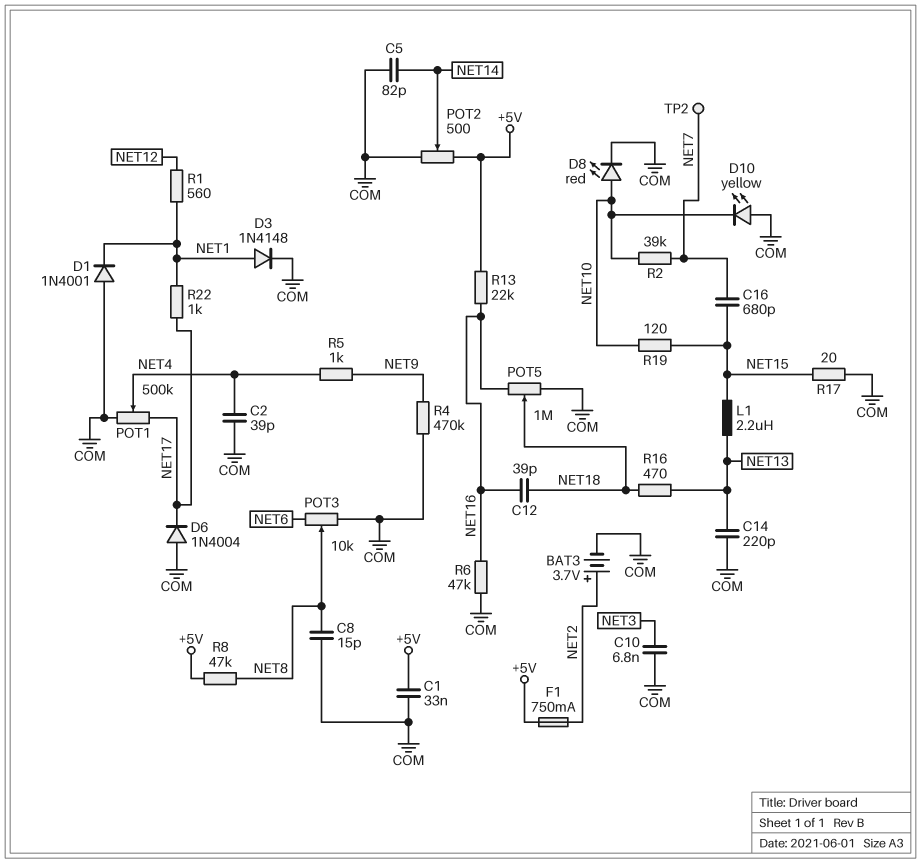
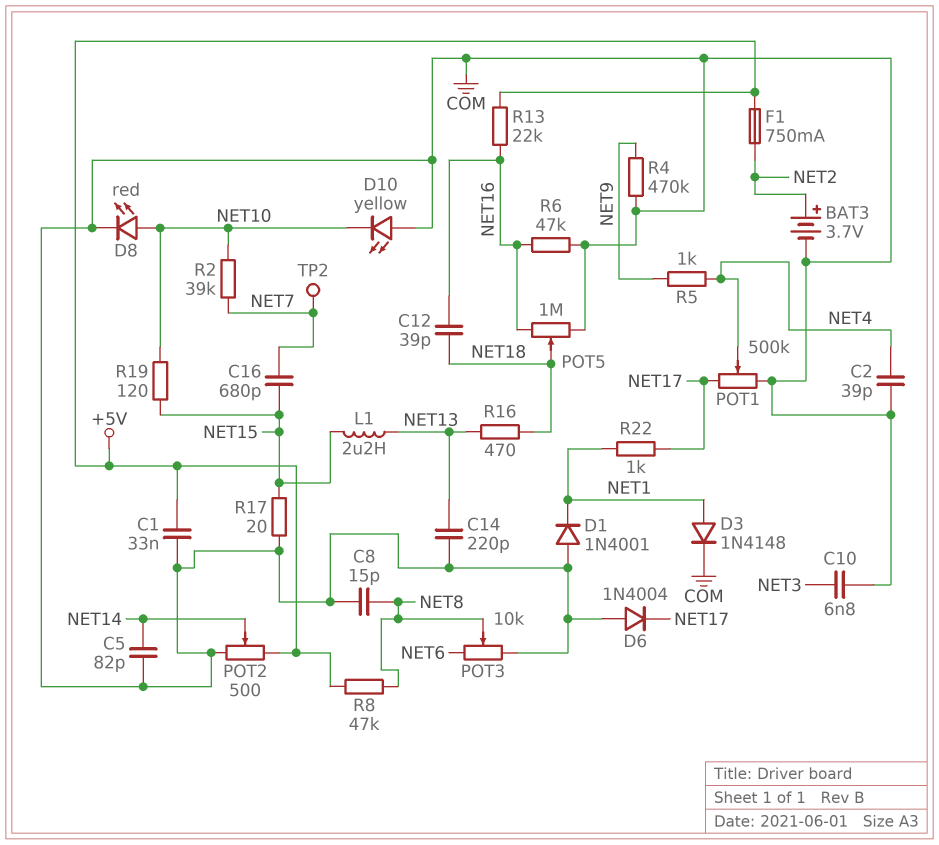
R1: 560 (NET1, NET12) -> none

